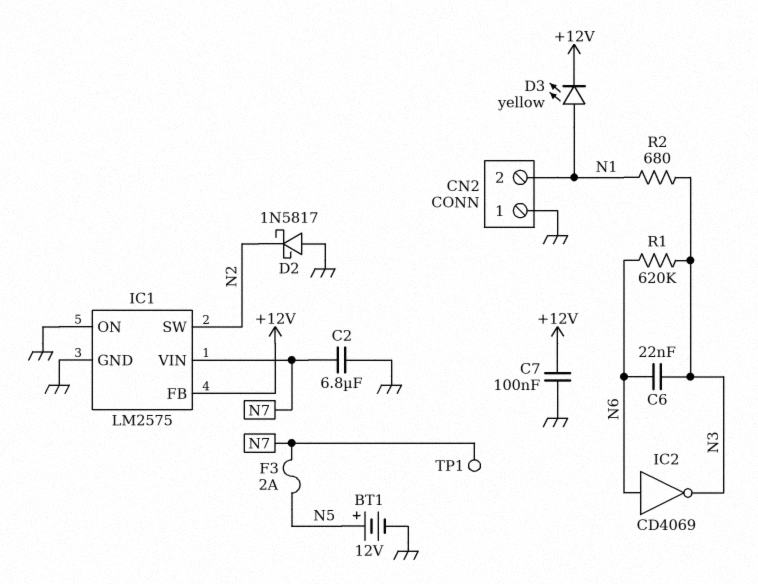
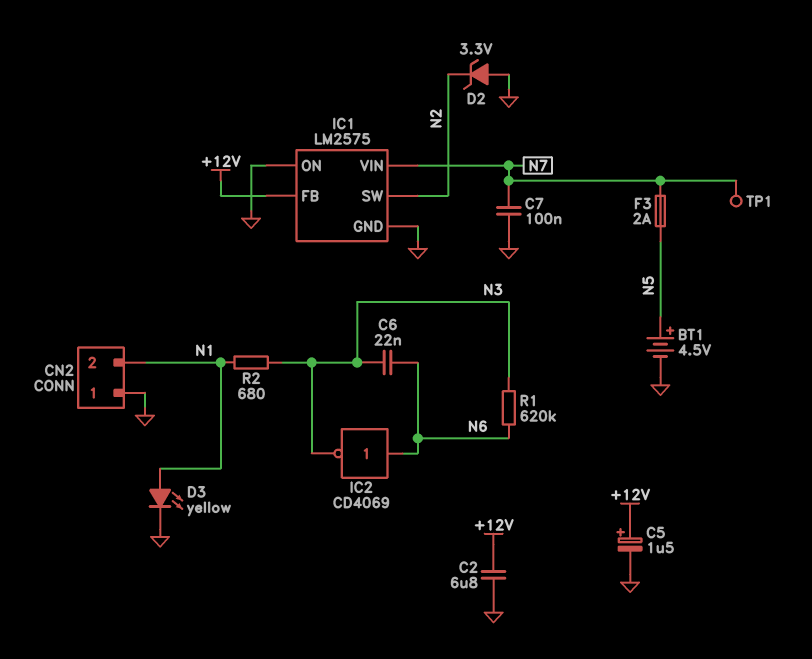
BT1: 12V (plus N5, minus GND) -> 4.5V (plus N5, minus GND)
C2: 6.8uF (GND, N7) -> 6.8uF (+12V, GND)
C5: none -> 1.5uF (plus +12V, minus GND)
C7: 100nF (+12V, GND) -> 100nF (GND, N7)
D2: schottky 1N5817 (A GND, K N2) -> zener 3.3V (A GND, K N2)
D3: LED yellow (A N1, K +12V) -> LED yellow (A N1, K GND)

